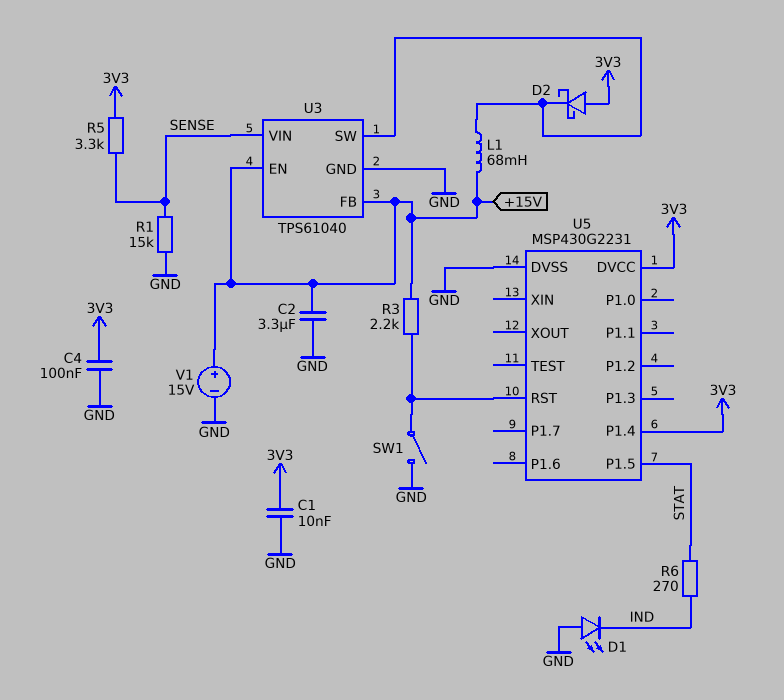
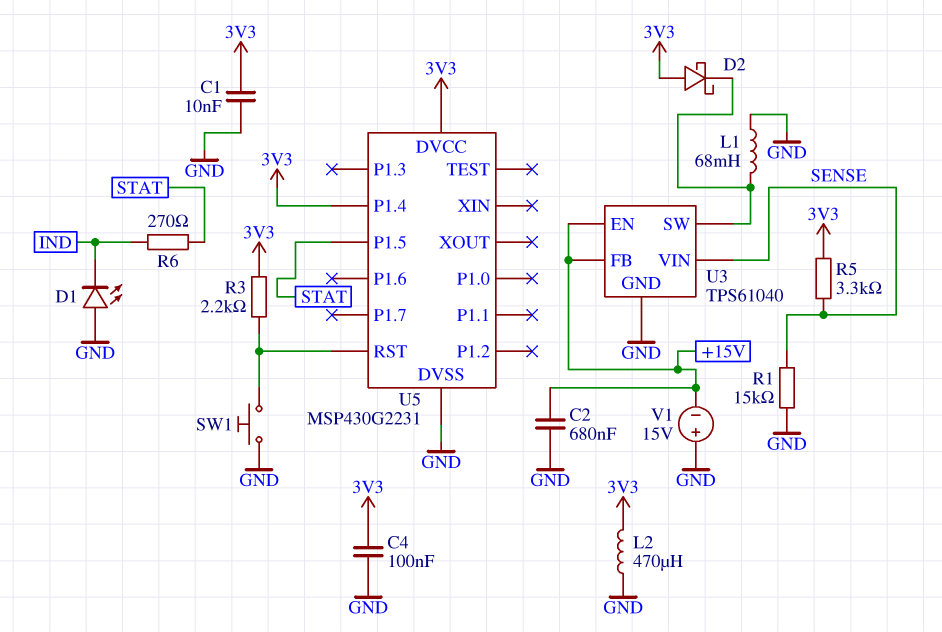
C2: 3.3uF (+15V, GND) -> 680nF (+15V, GND)
L1: 68mH (+15V, U3/SW) -> 68mH (GND, U3/SW)
L2: none -> 470uH (3V3, GND)
R3: 2.2k (+15V, U5/RST) -> 2.2k (3V3, U5/RST)
SW1: switch (GND, U5/RST) -> button (GND, U5/RST)
V1: 15V (plus +15V, minus GND) -> 15V (plus GND, minus +15V)

